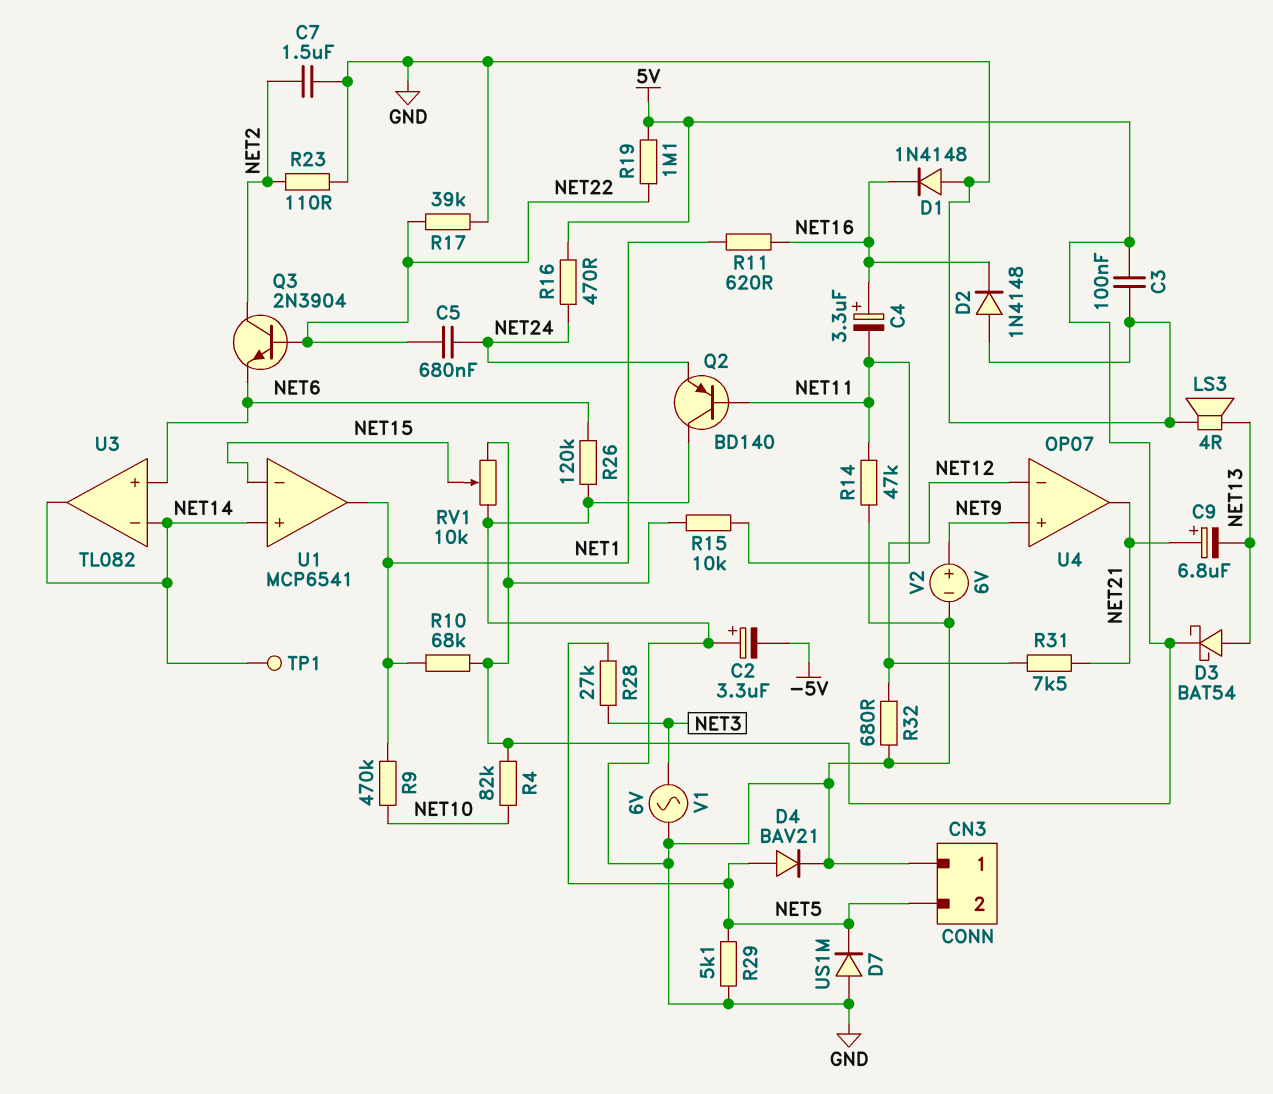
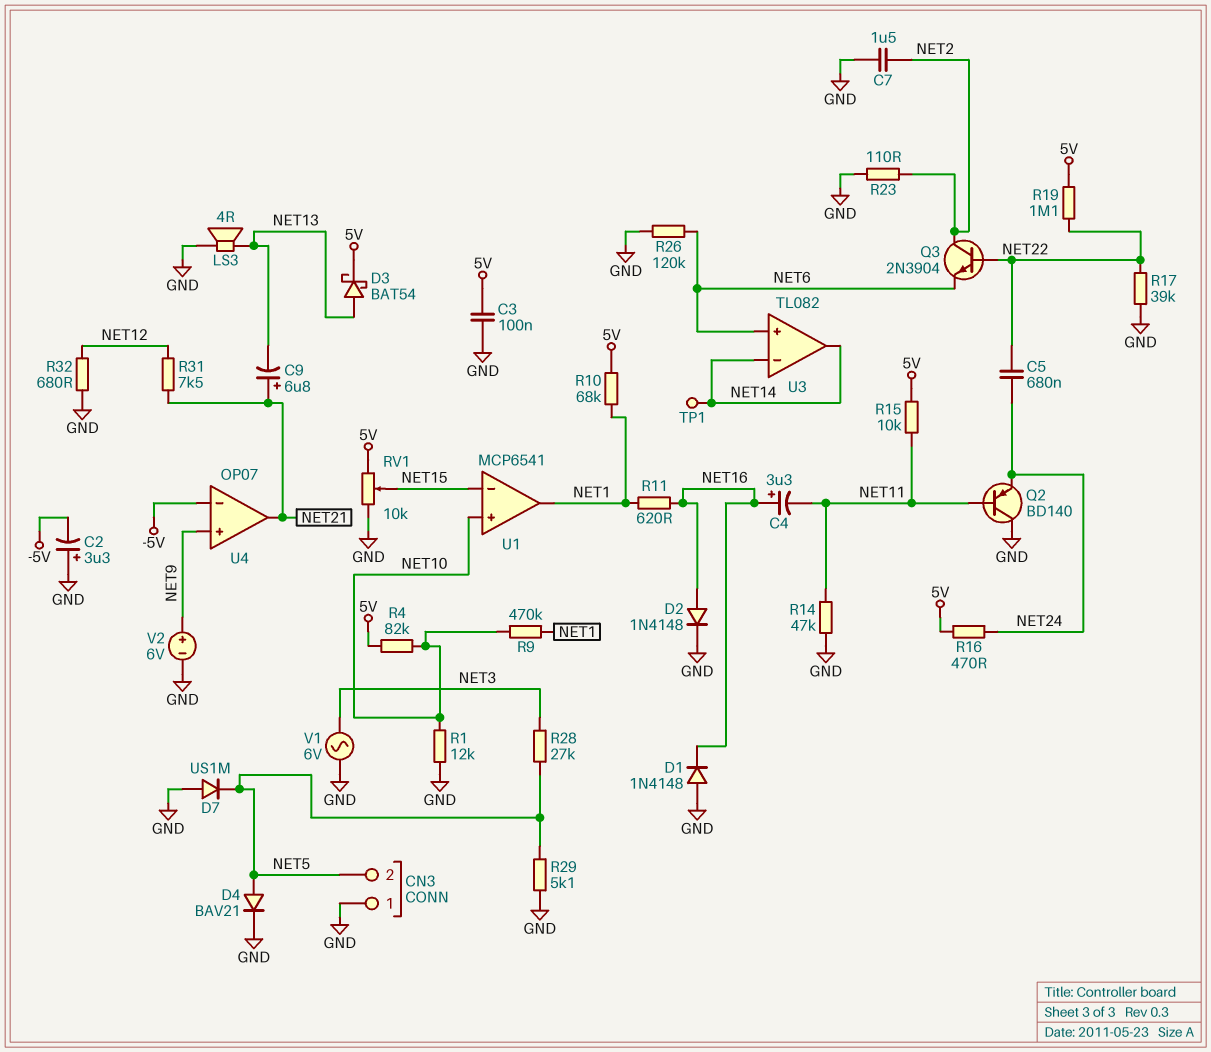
D2: diode 1N4148 (A GND, K NET16) -> diode 1N4148 (A NET16, K GND)
R1: none -> 12k (GND, NET10)
U1 pin in+: NET14 -> NET10
U4 pin in-: NET12 -> -5V

